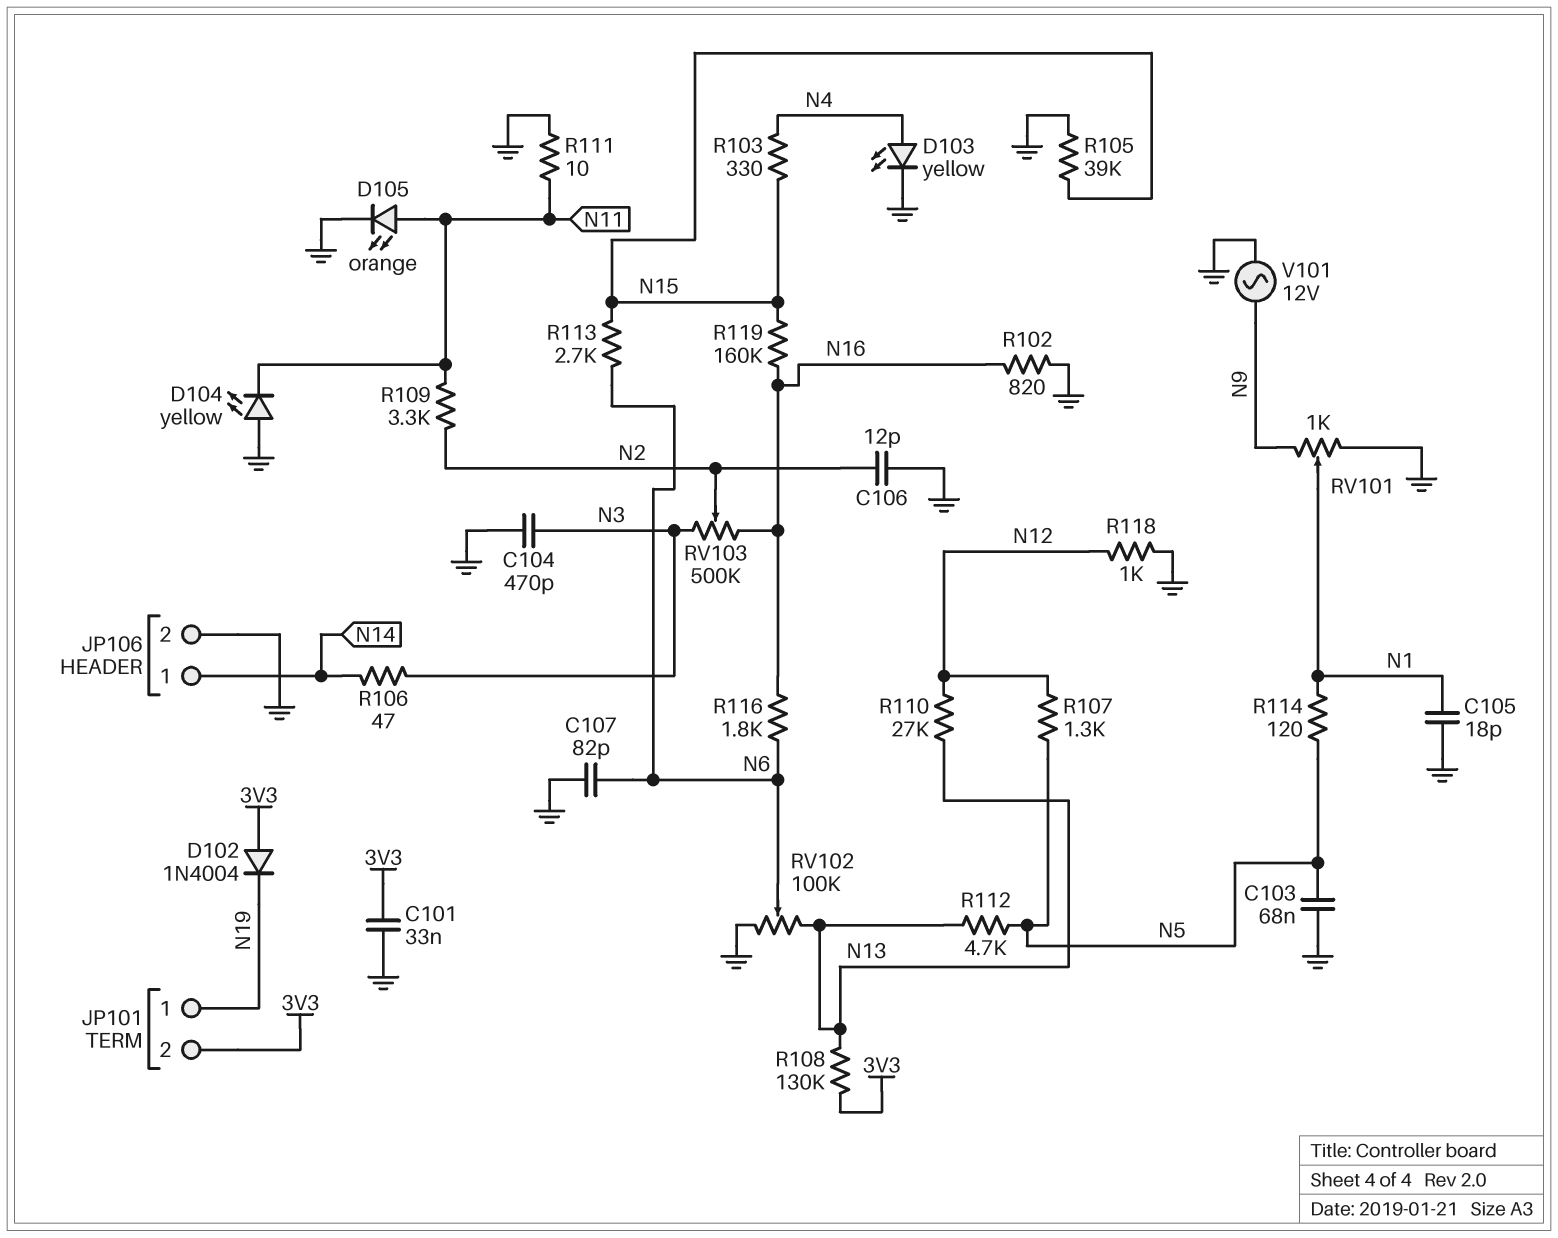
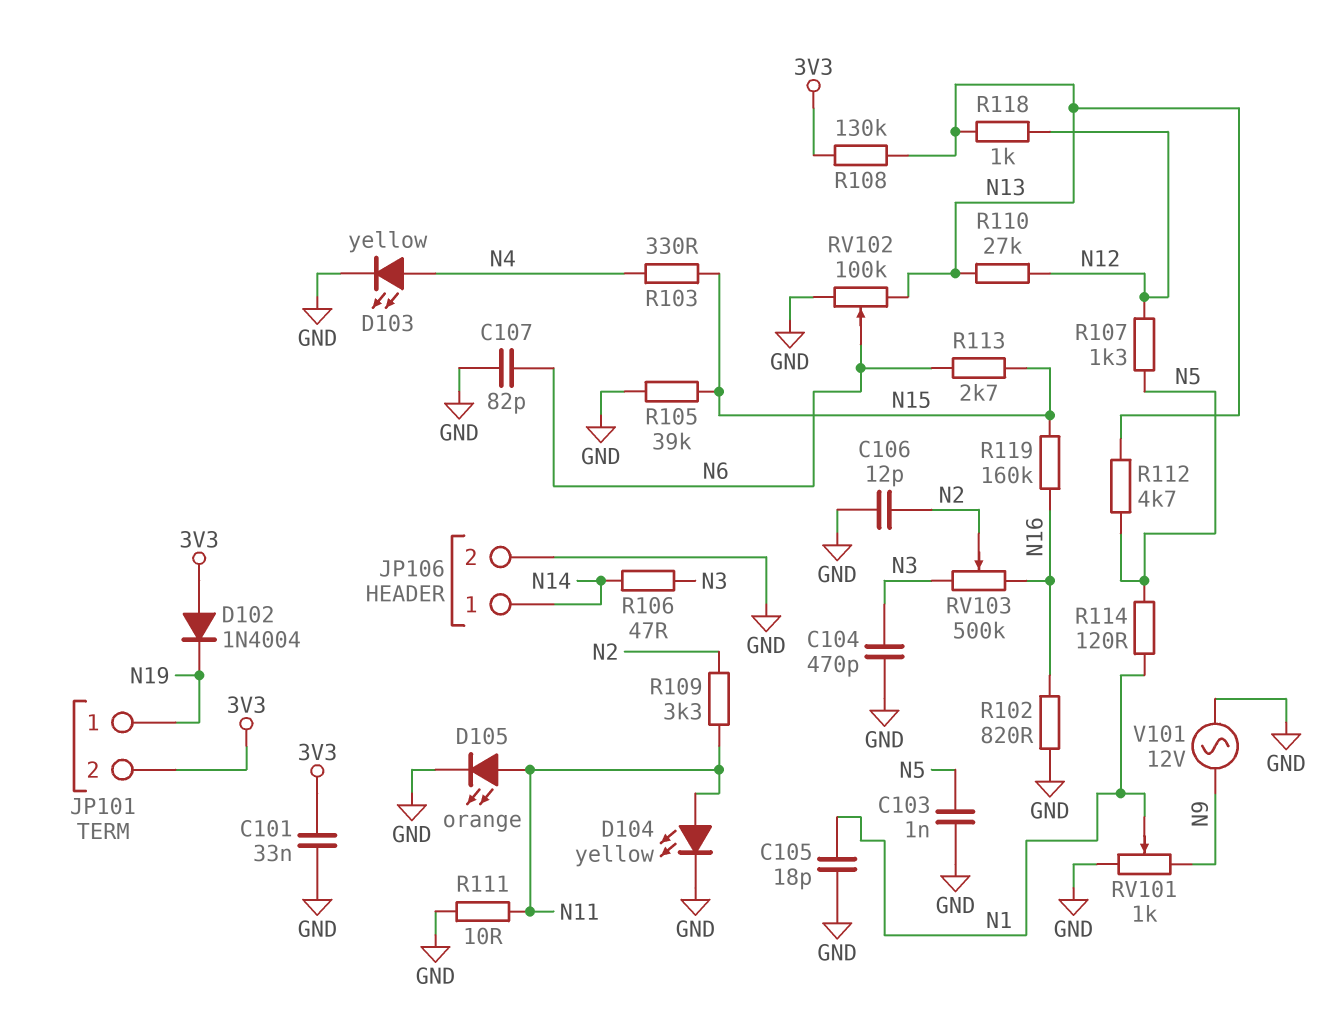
C103: 68nF (GND, N5) -> 1nF (GND, N5)
D104: LED yellow (A GND, K N11) -> LED yellow (A N11, K GND)
R116: 1.8k (N6, N16) -> none
R118: 1k (GND, N12) -> 1k (N12, N13)

